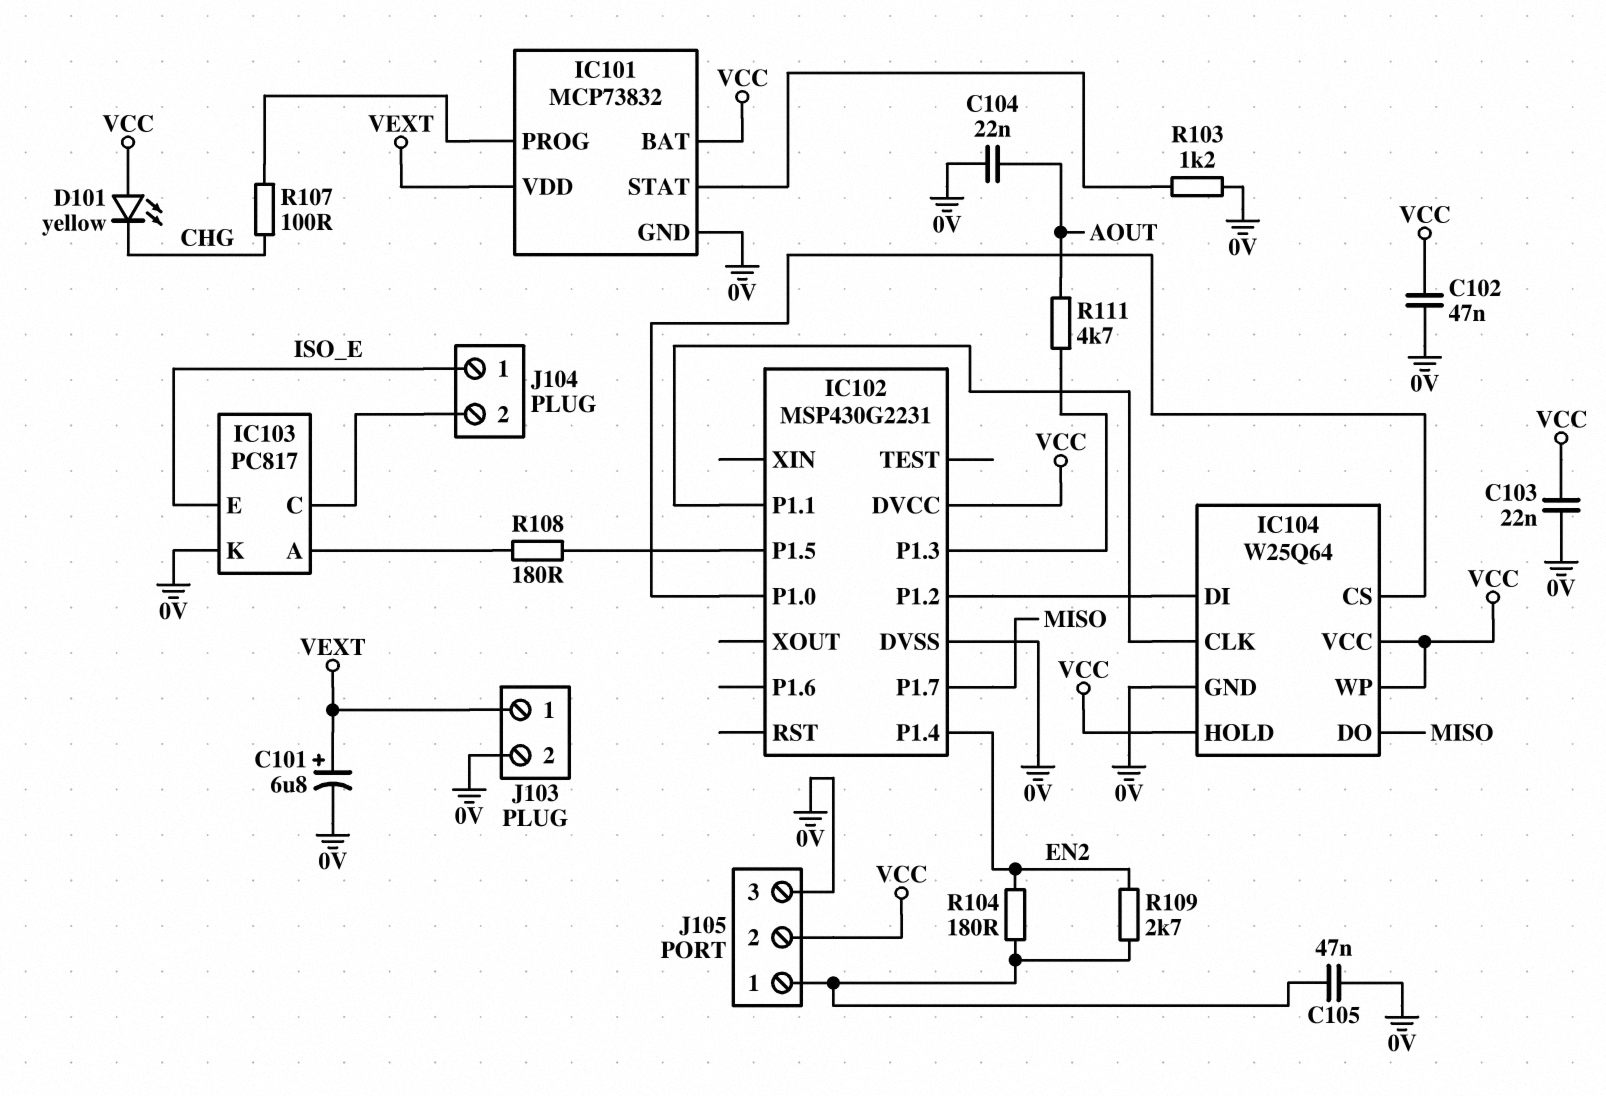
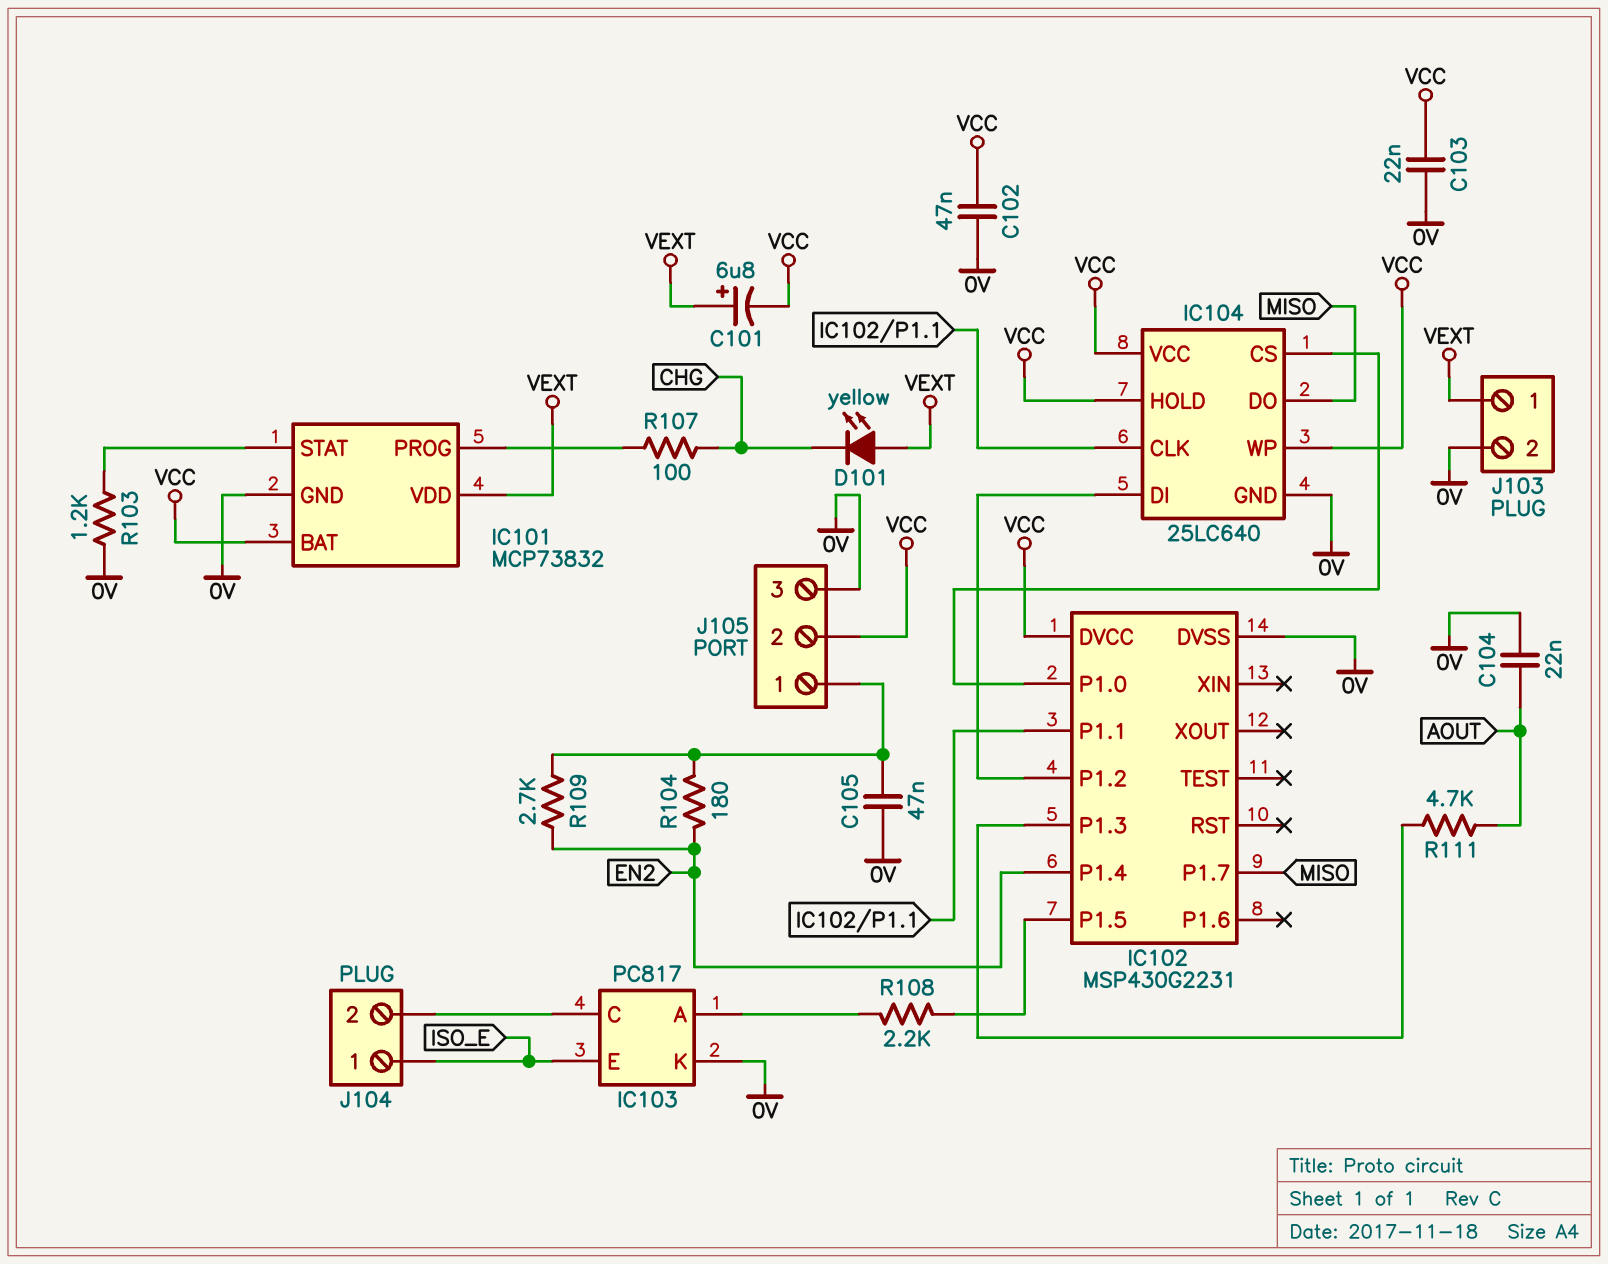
C101: 6.8uF (plus VEXT, minus 0V) -> 6.8uF (plus VEXT, minus VCC)
D101: LED yellow (A VCC, K CHG) -> LED yellow (A VEXT, K CHG)
IC104: W25Q64 -> 25LC640
R108: 180 (IC102/P1.5, IC103/A) -> 2.2k (IC102/P1.5, IC103/A)

